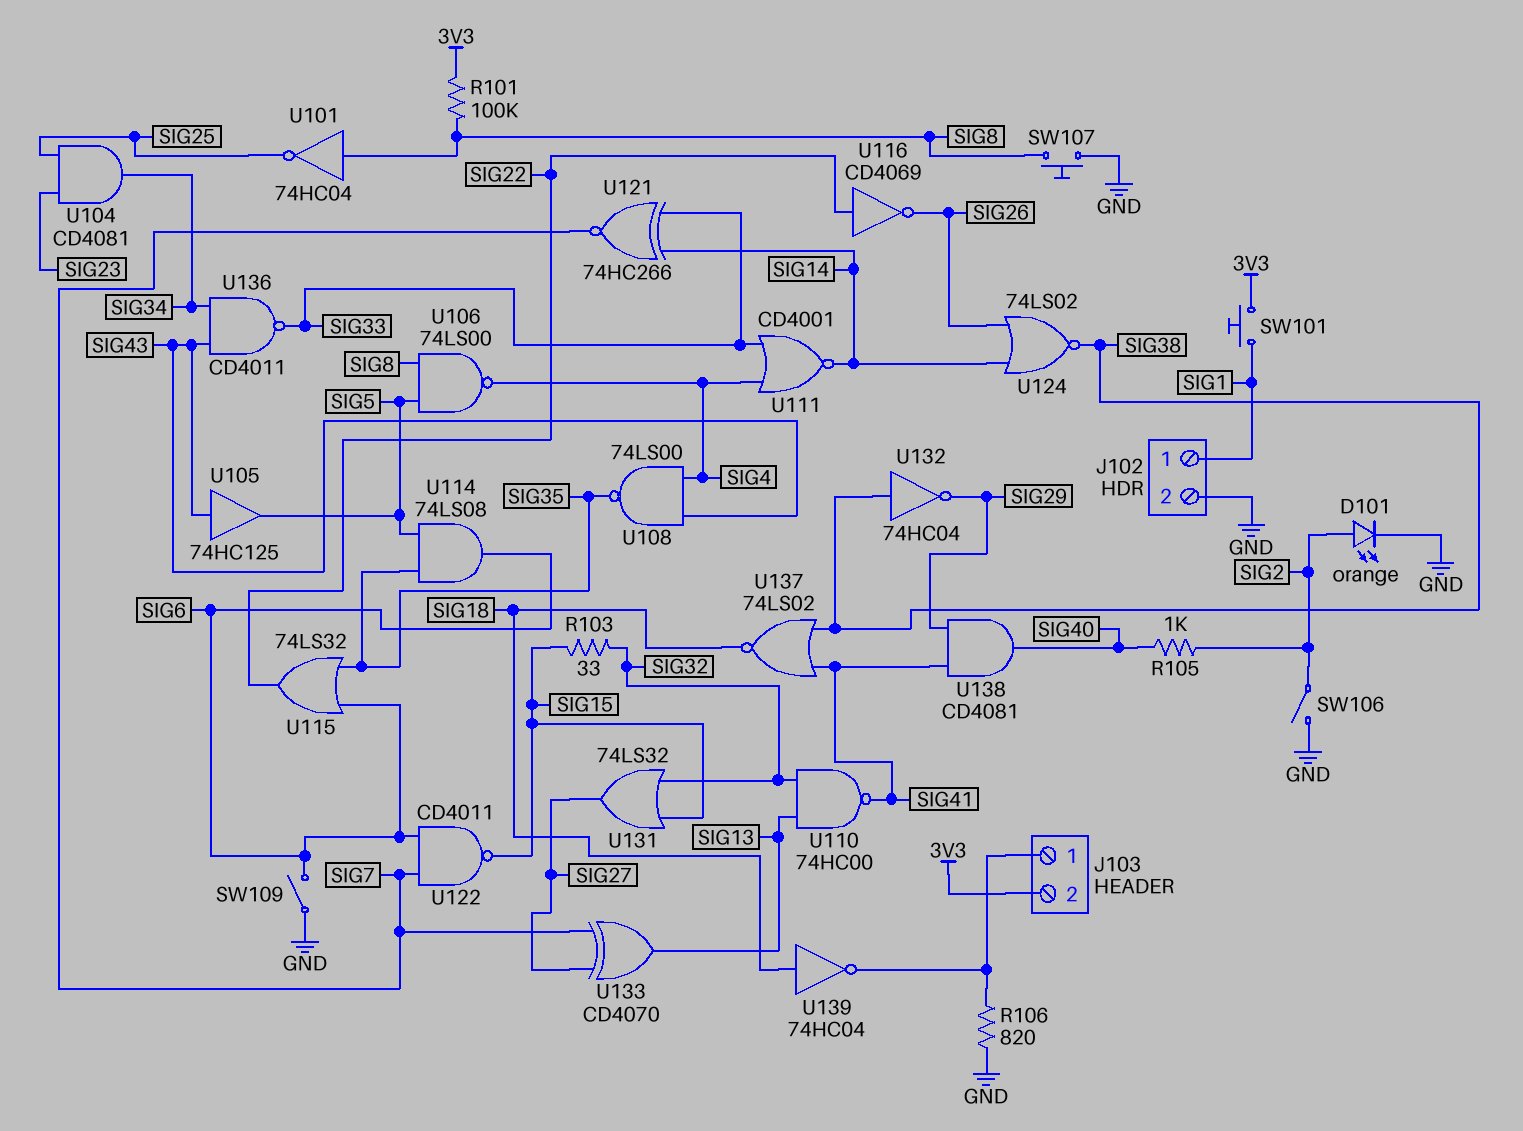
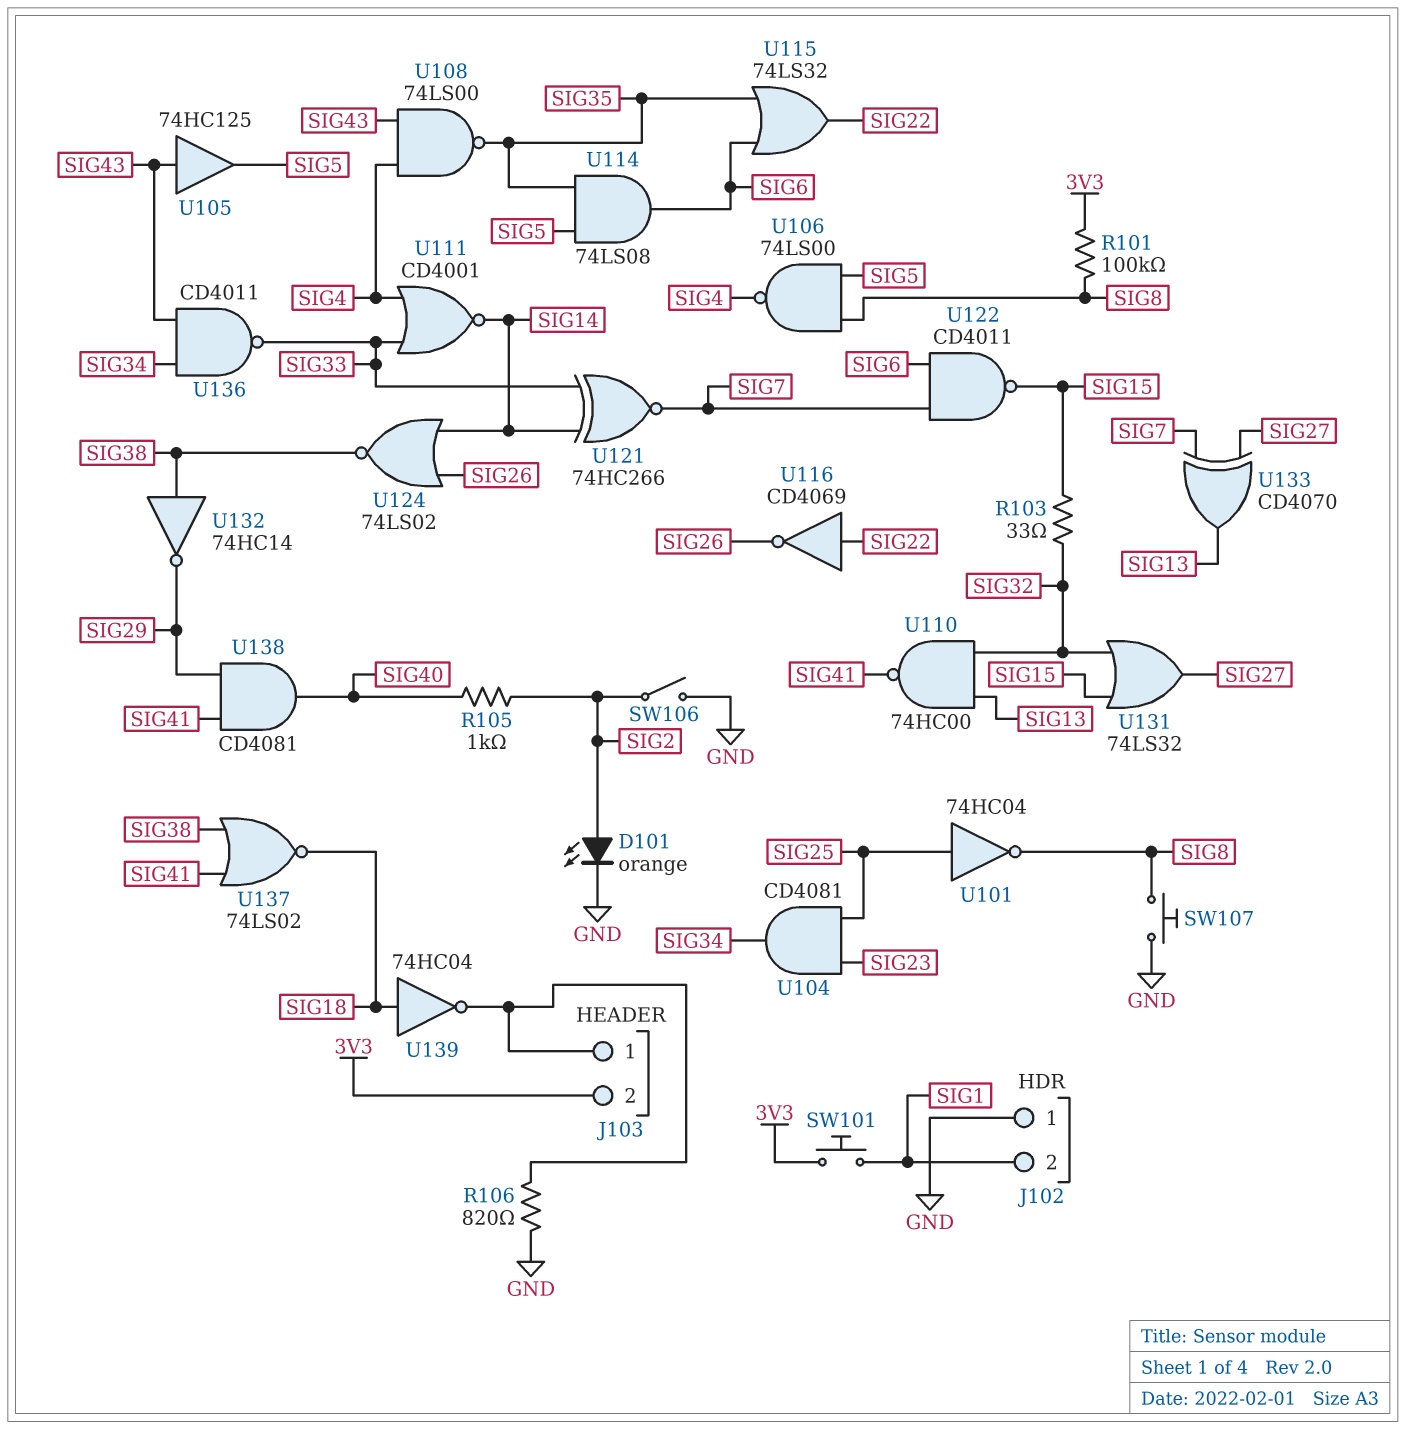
J102 pin 1: SIG1 -> GND
J102 pin 2: GND -> SIG1
SW109: switch (GND, SIG6) -> none
U101: NOT 74HC04 (in SIG8, out SIG25) -> NOT 74HC04 (in SIG25, out SIG8)
U132: NOT 74HC04 (in SIG38, out SIG29) -> NOT 74HC14 (in SIG38, out SIG29)

